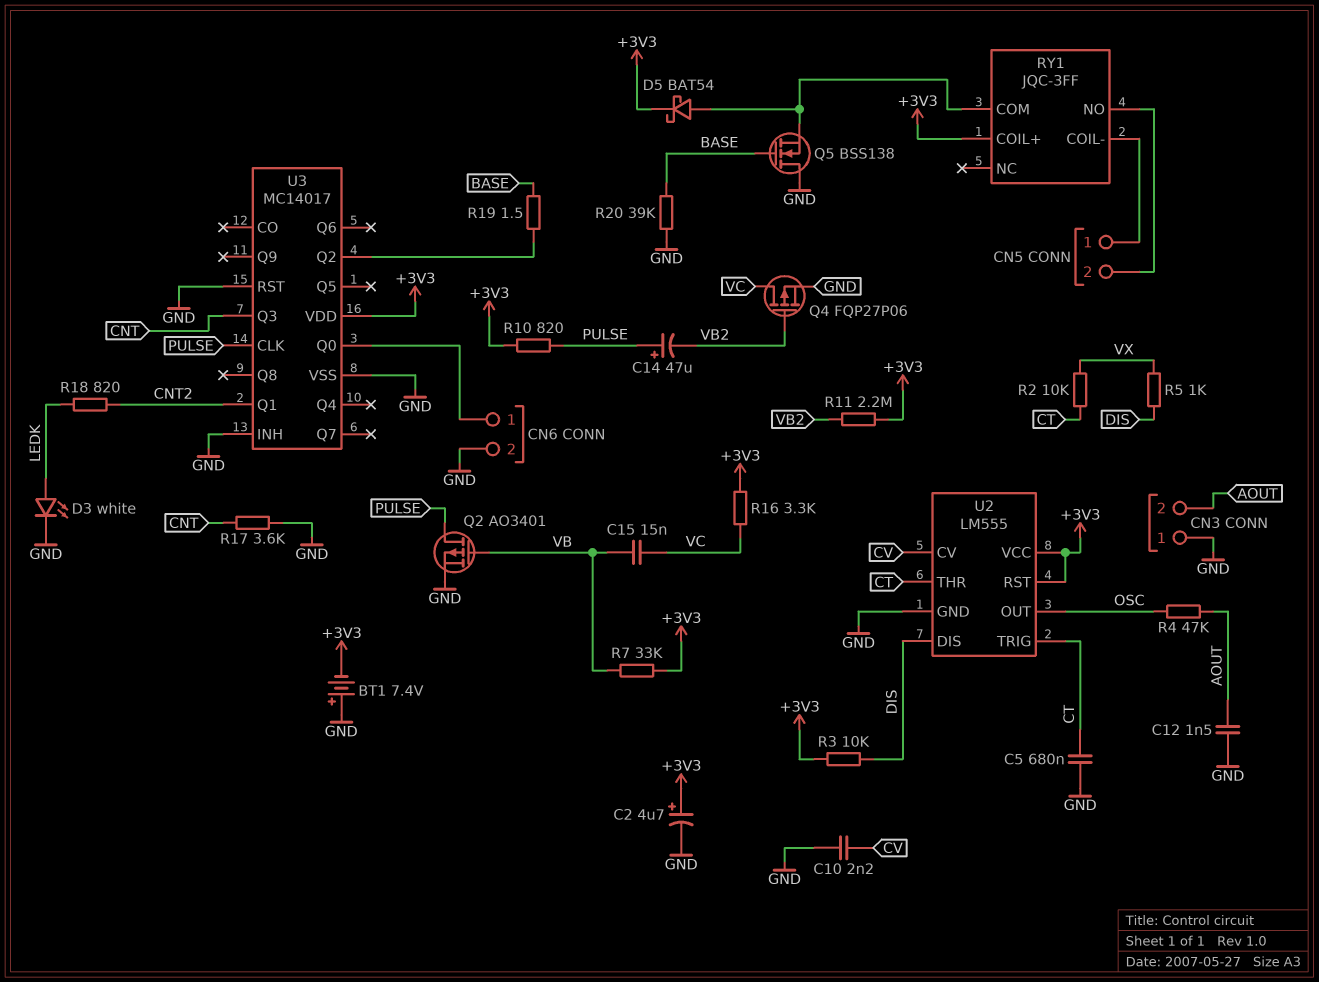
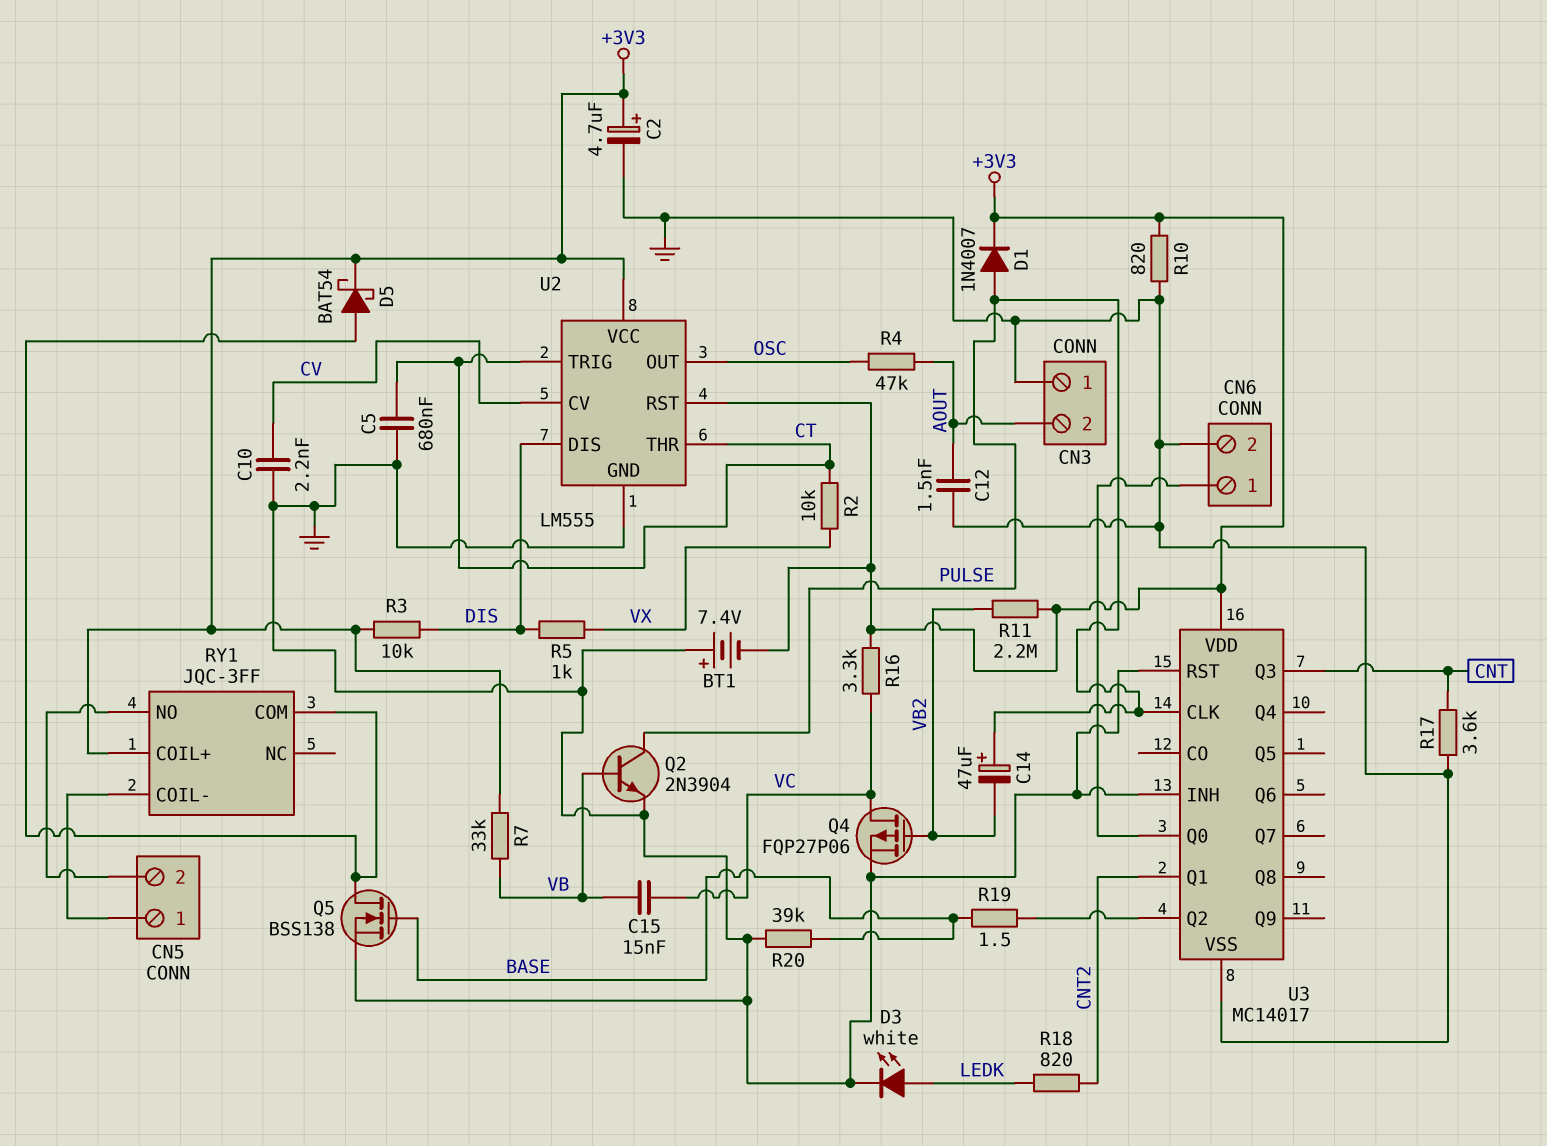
D1: none -> diode 1N4007 (A PULSE, K +3V3)
Q2: PMOS AO3401 (G VB, D PULSE, S GND) -> NPN 2N3904 (B VB, C PULSE, E GND)
Q5: NMOS BSS138 (G BASE, D GND, S RY1/COM) -> NMOS BSS138 (G BASE, D RY1/COM, S GND)
R10: 820 (+3V3, PULSE) -> 820 (+3V3, GND)

